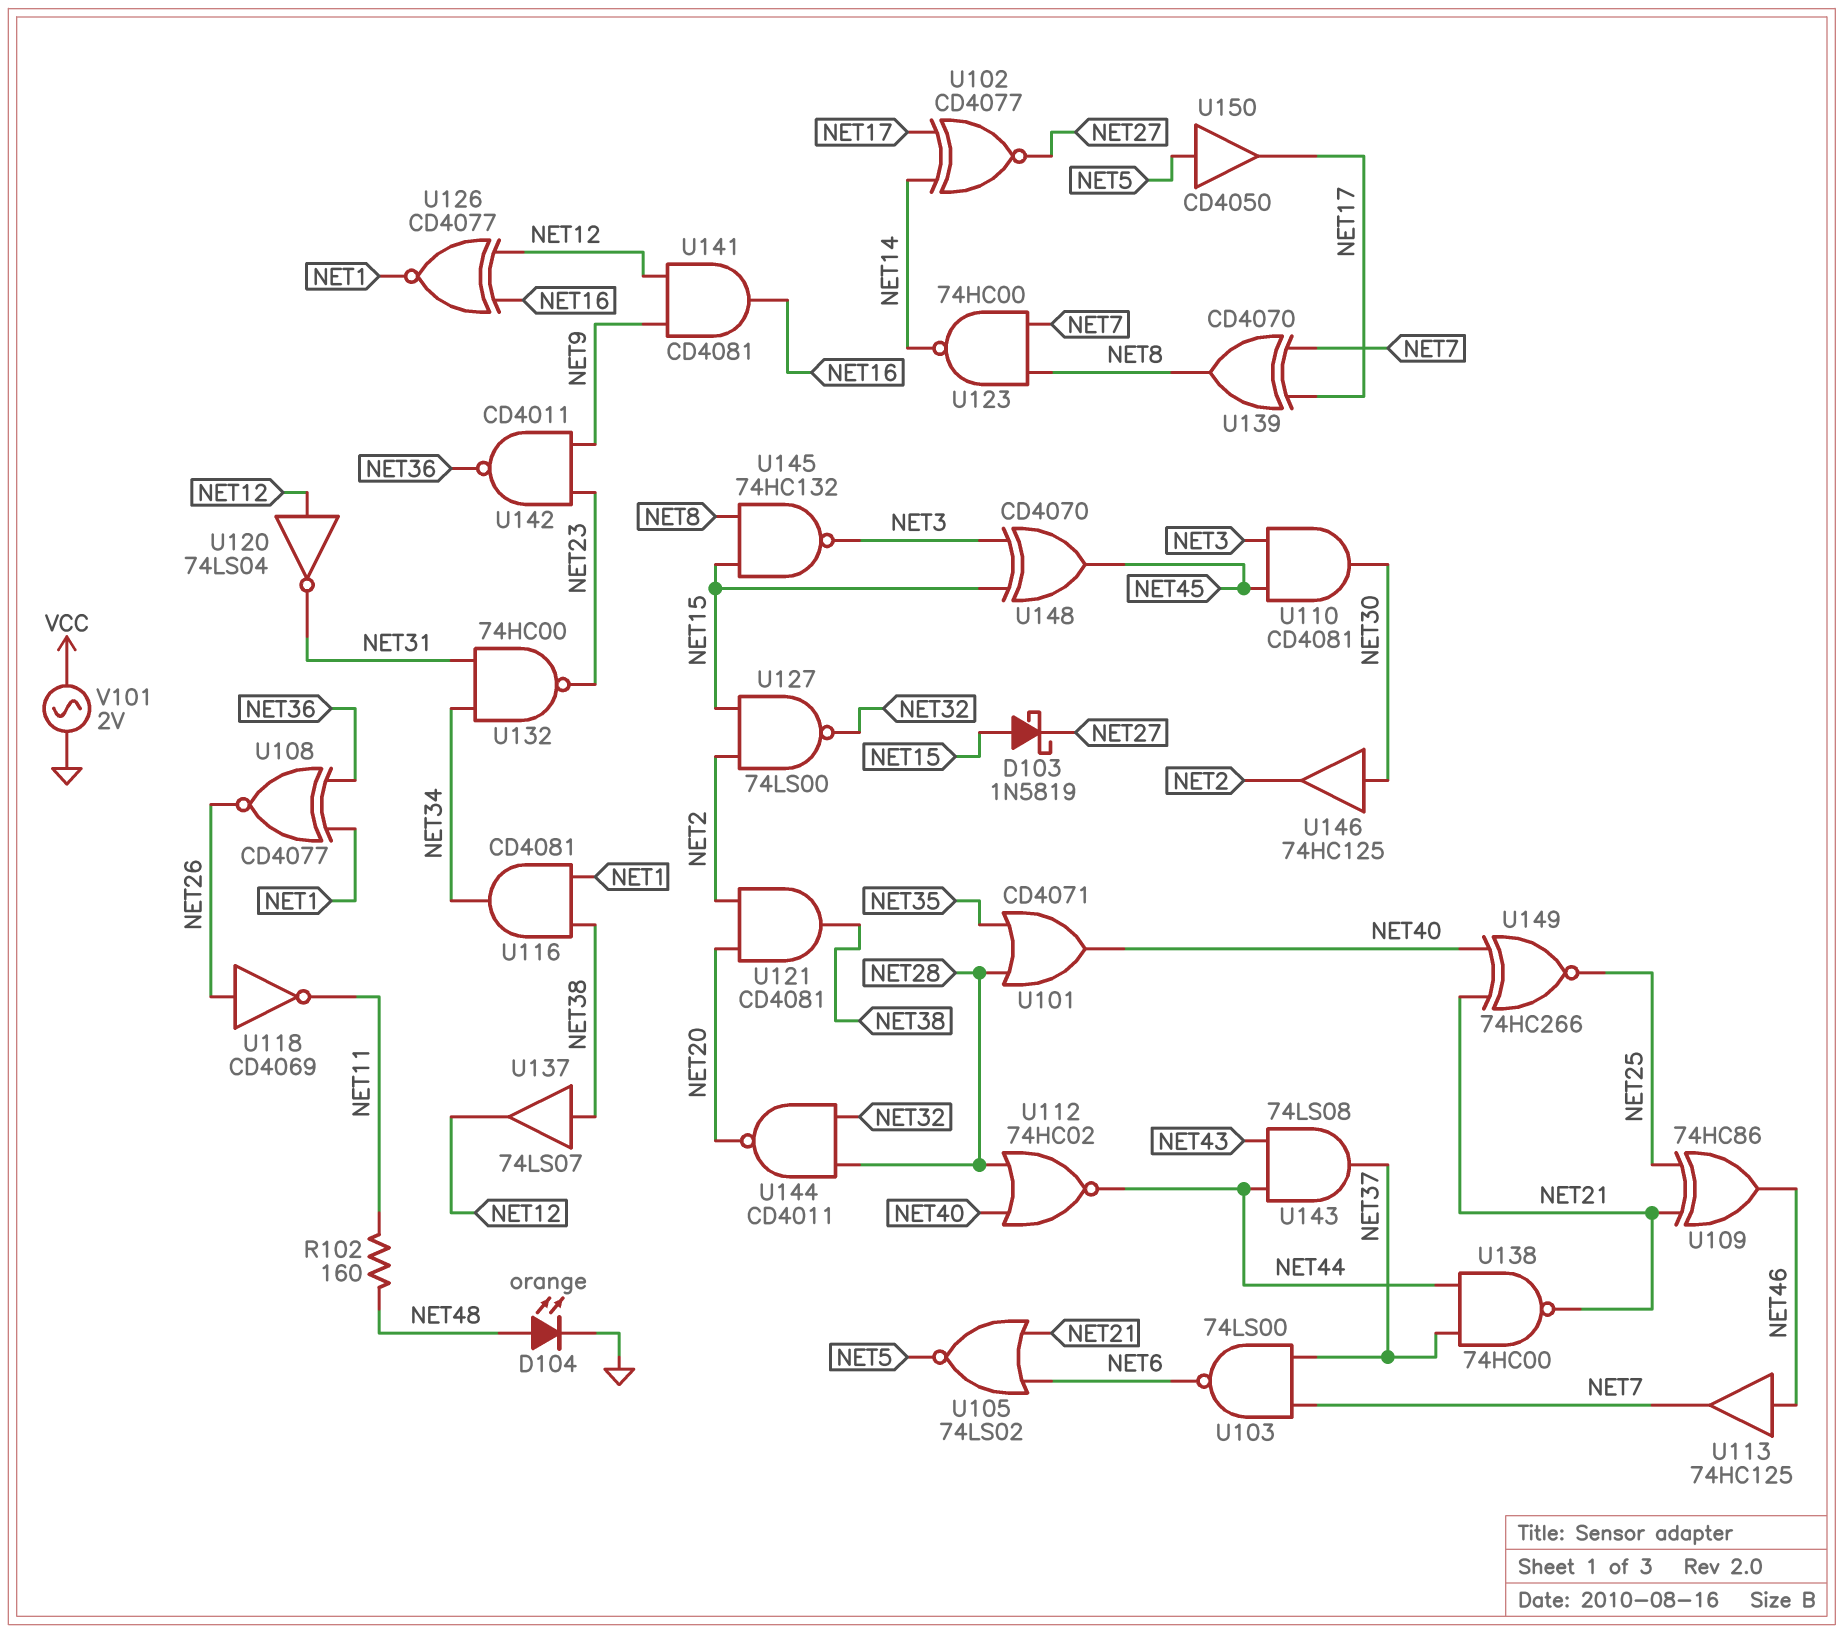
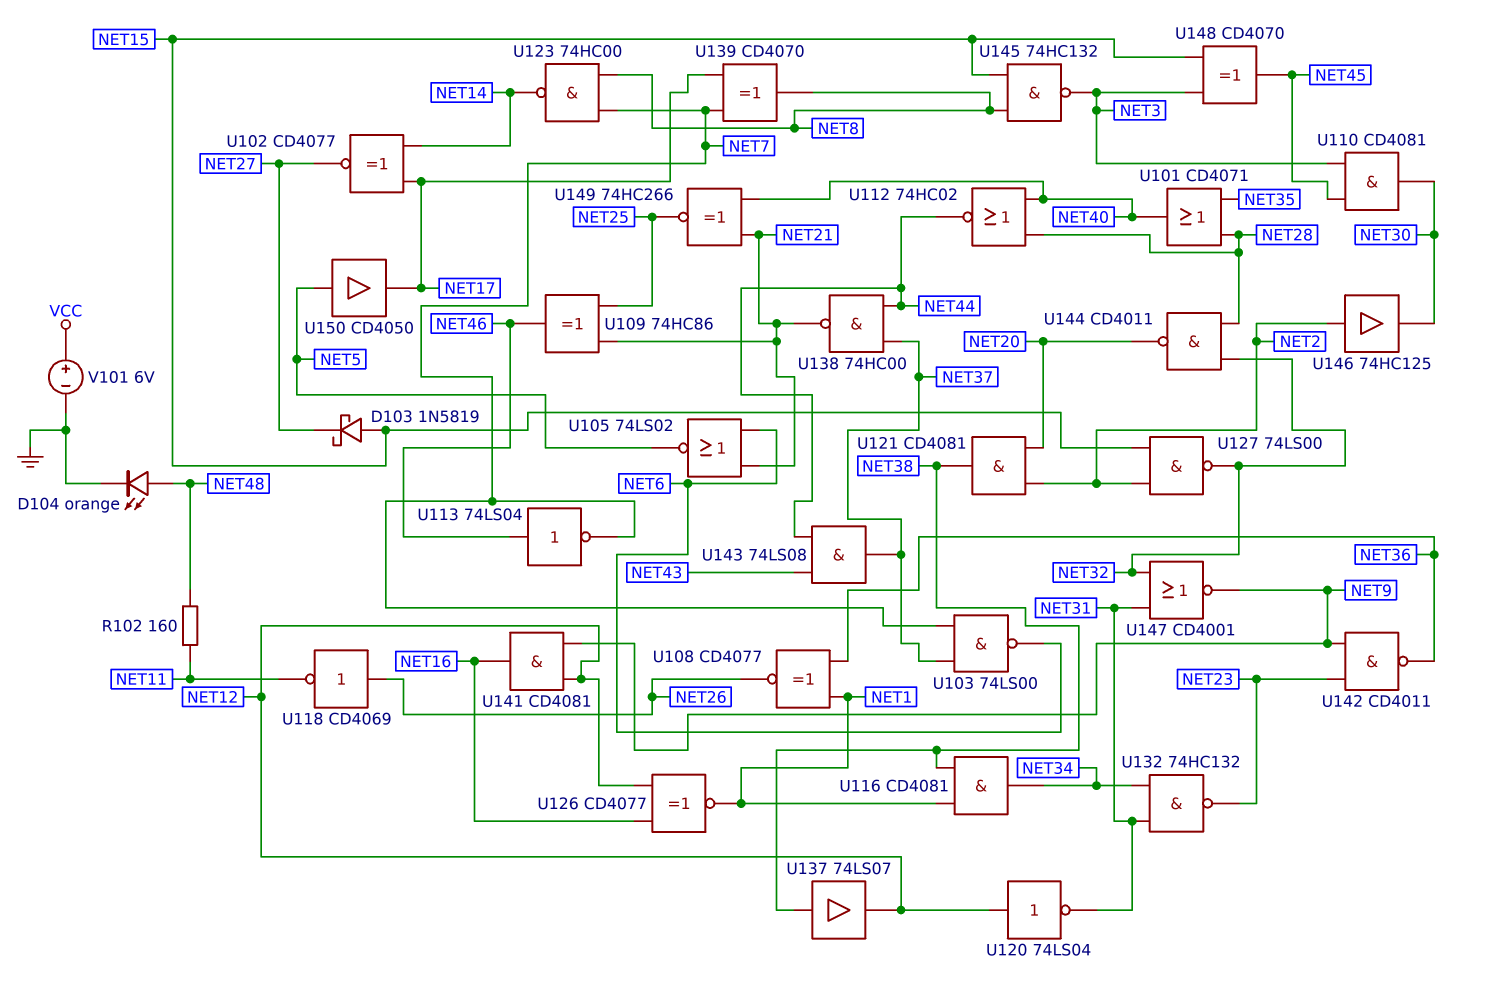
U113: buffer 74HC125 (in NET46, out NET7) -> NOT 74LS04 (in NET46, out NET7)
U132: NAND 74HC00 (in NET31, in NET34, out NET23) -> NAND 74HC132 (in NET31, in NET34, out NET23)
U146: buffer 74HC125 (in NET30, out NET2) -> buffer 74HC125 (in NET2, out NET30)
U147: none -> NOR CD4001 (in NET31, in NET32, out NET9)
V101: AC 2V (GND, VCC) -> 6V (plus VCC, minus GND)

